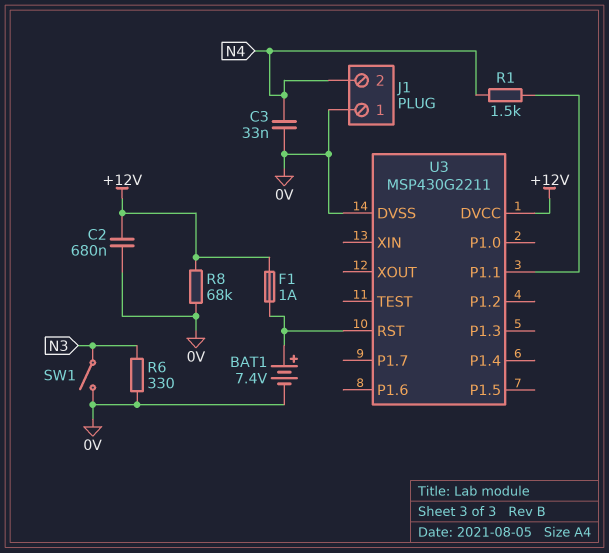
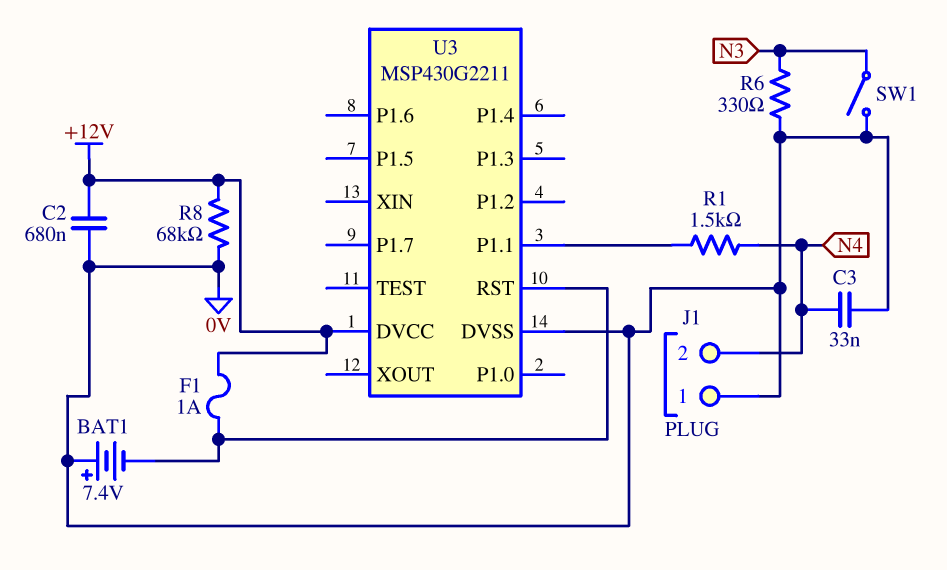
BAT1: 7.4V (plus U3/RST, minus 0V) -> 7.4V (plus 0V, minus U3/RST)

